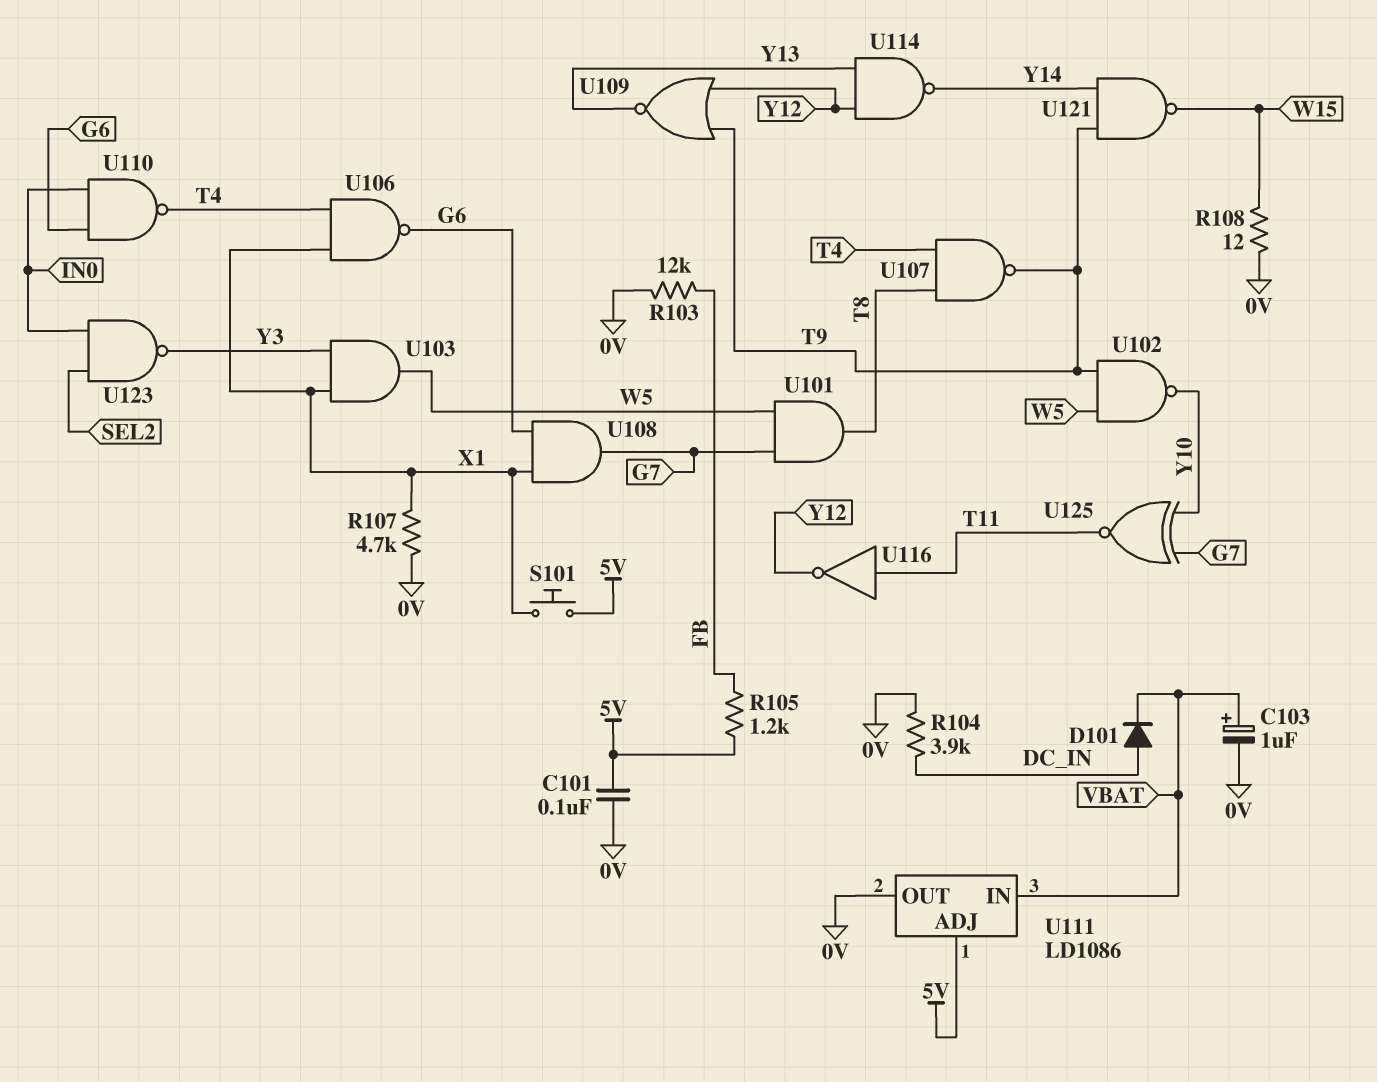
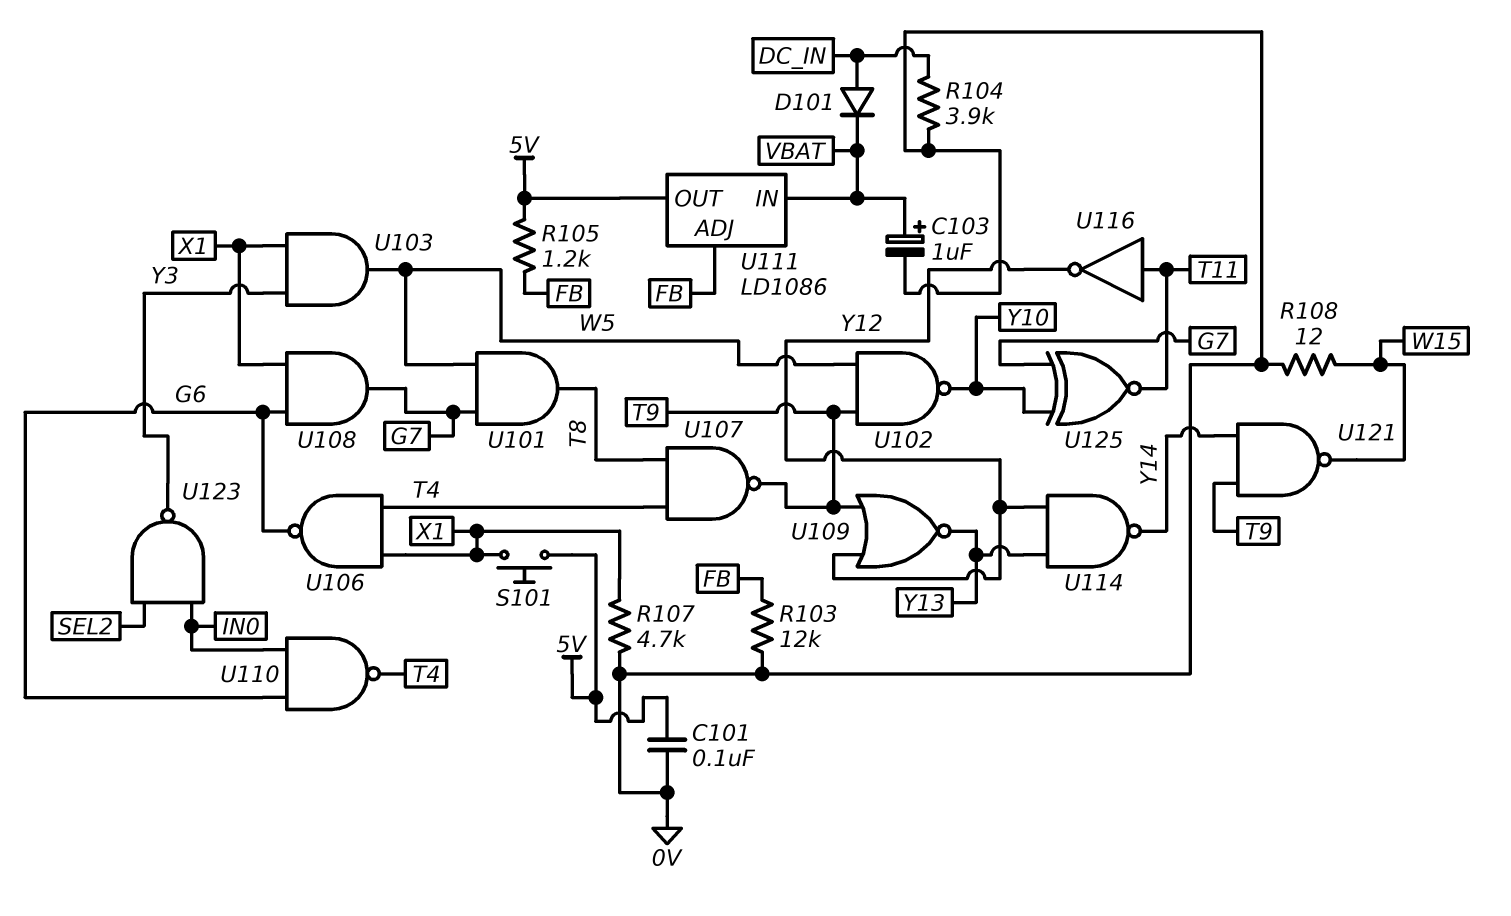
U111 pin ADJ: 5V -> FB
U111 pin OUT: 0V -> 5V

